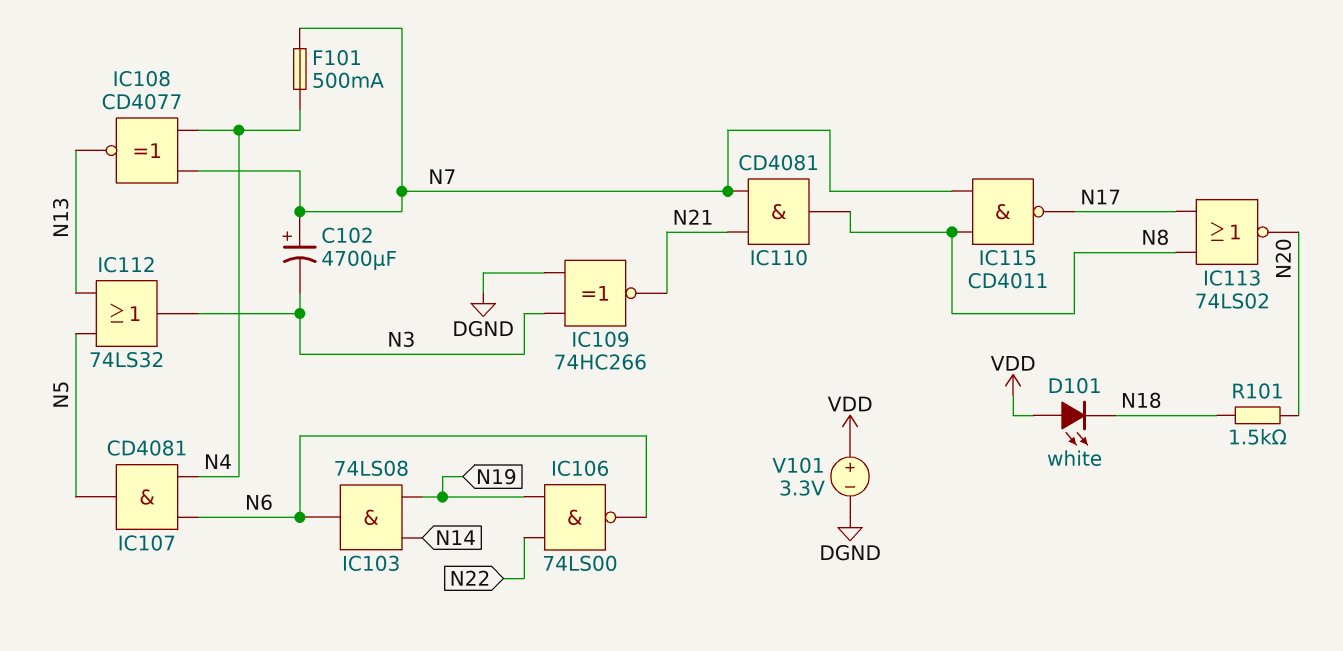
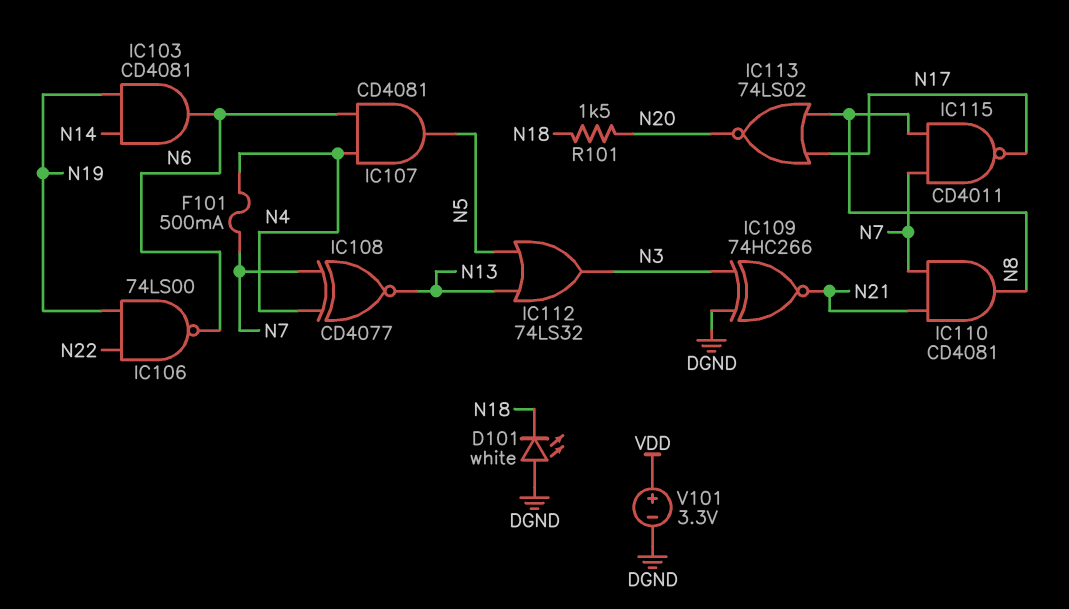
C102: 4700uF (plus N7, minus N3) -> none
D101: LED white (A VDD, K N18) -> LED white (A DGND, K N18)
IC103: AND 74LS08 (in N14, in N19, out N6) -> AND CD4081 (in N14, in N19, out N6)

